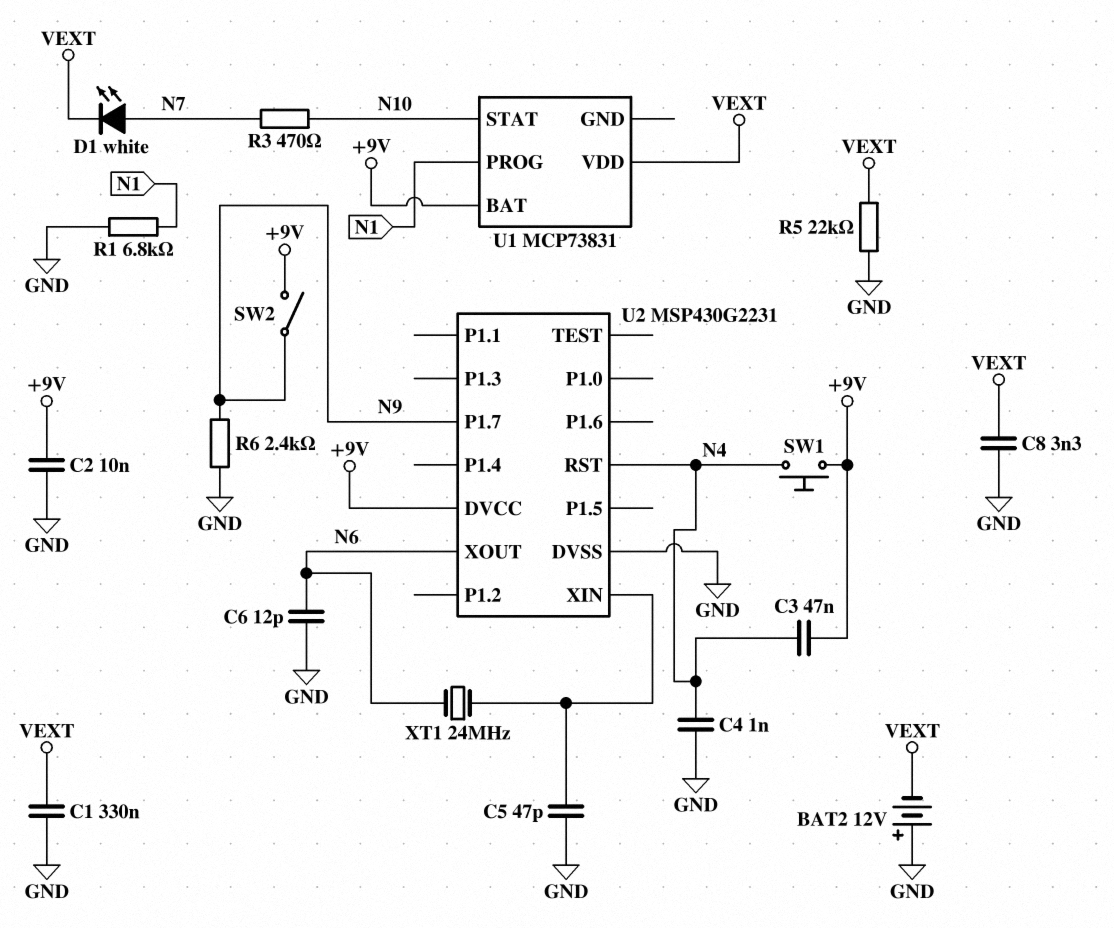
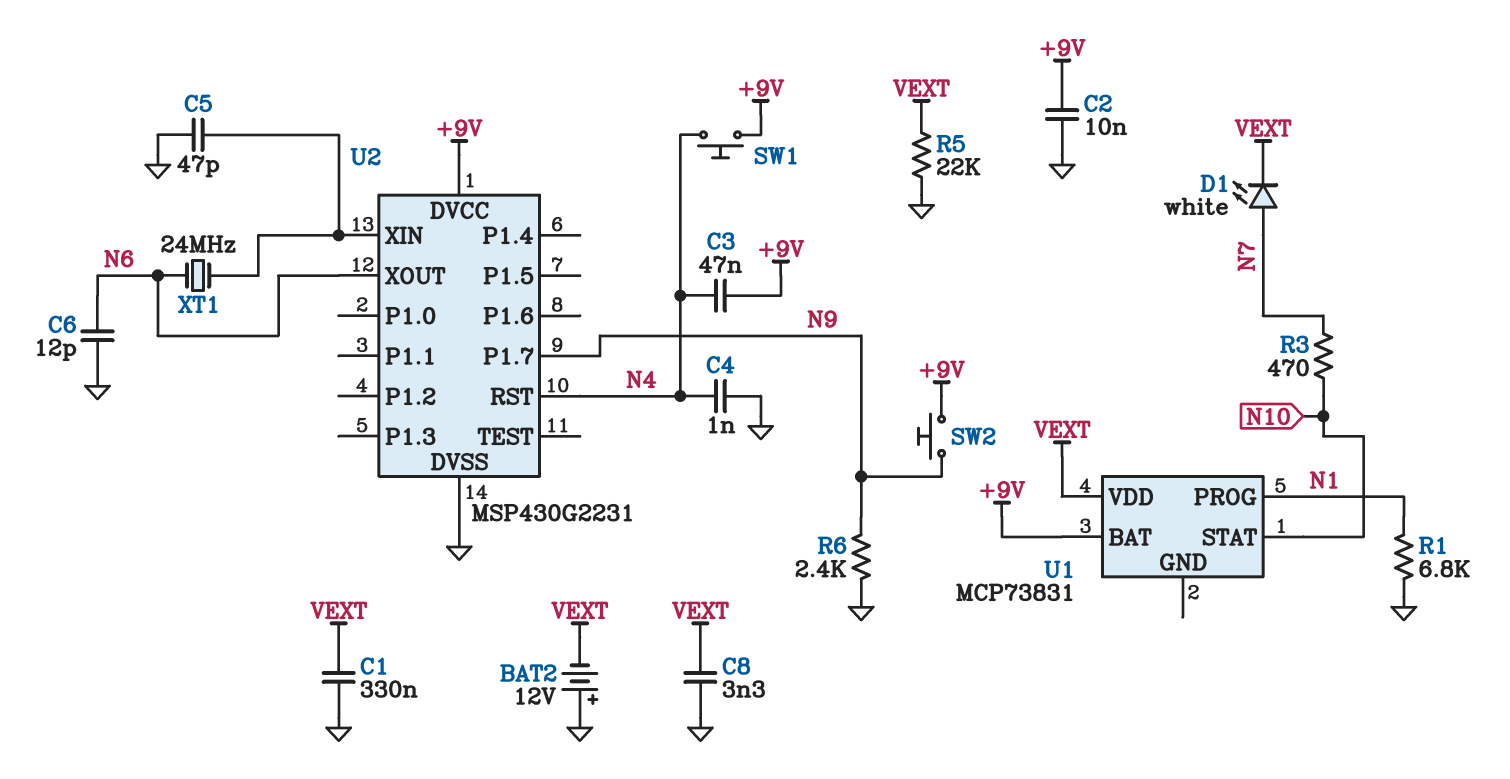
SW2: switch (+9V, N9) -> button (+9V, N9)

